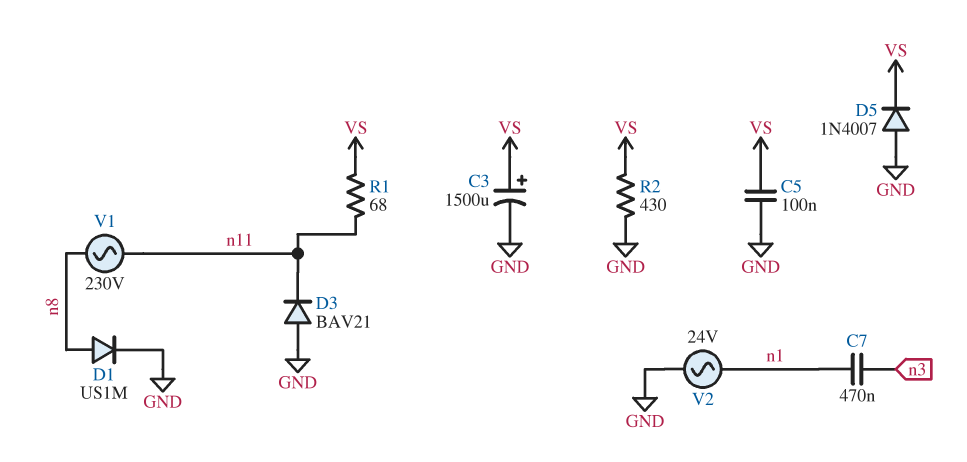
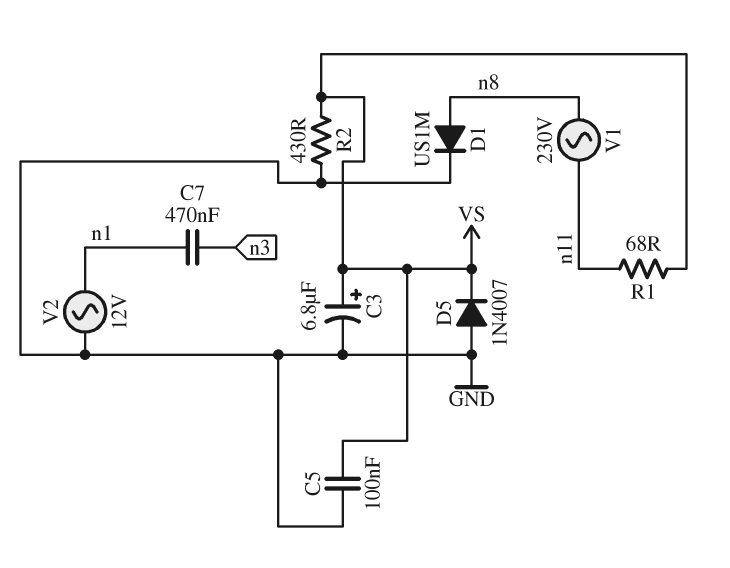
C3: 1500uF (plus VS, minus GND) -> 6.8uF (plus VS, minus GND)
D3: diode BAV21 (A GND, K n11) -> none
V2: AC 24V (GND, n1) -> AC 12V (GND, n1)

